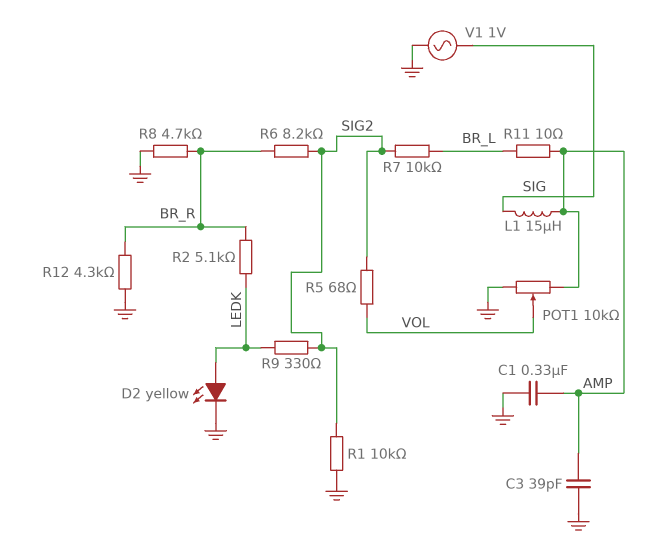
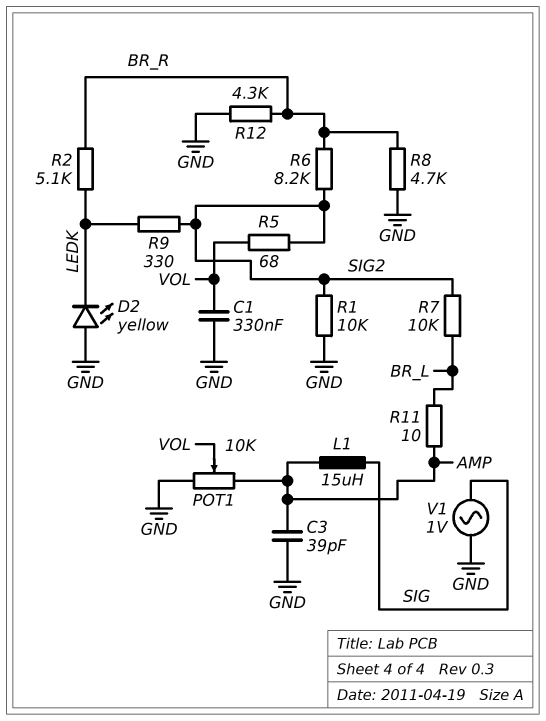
C1: 330nF (AMP, GND) -> 330nF (GND, VOL)
D2: LED yellow (A LEDK, K GND) -> LED yellow (A GND, K LEDK)

